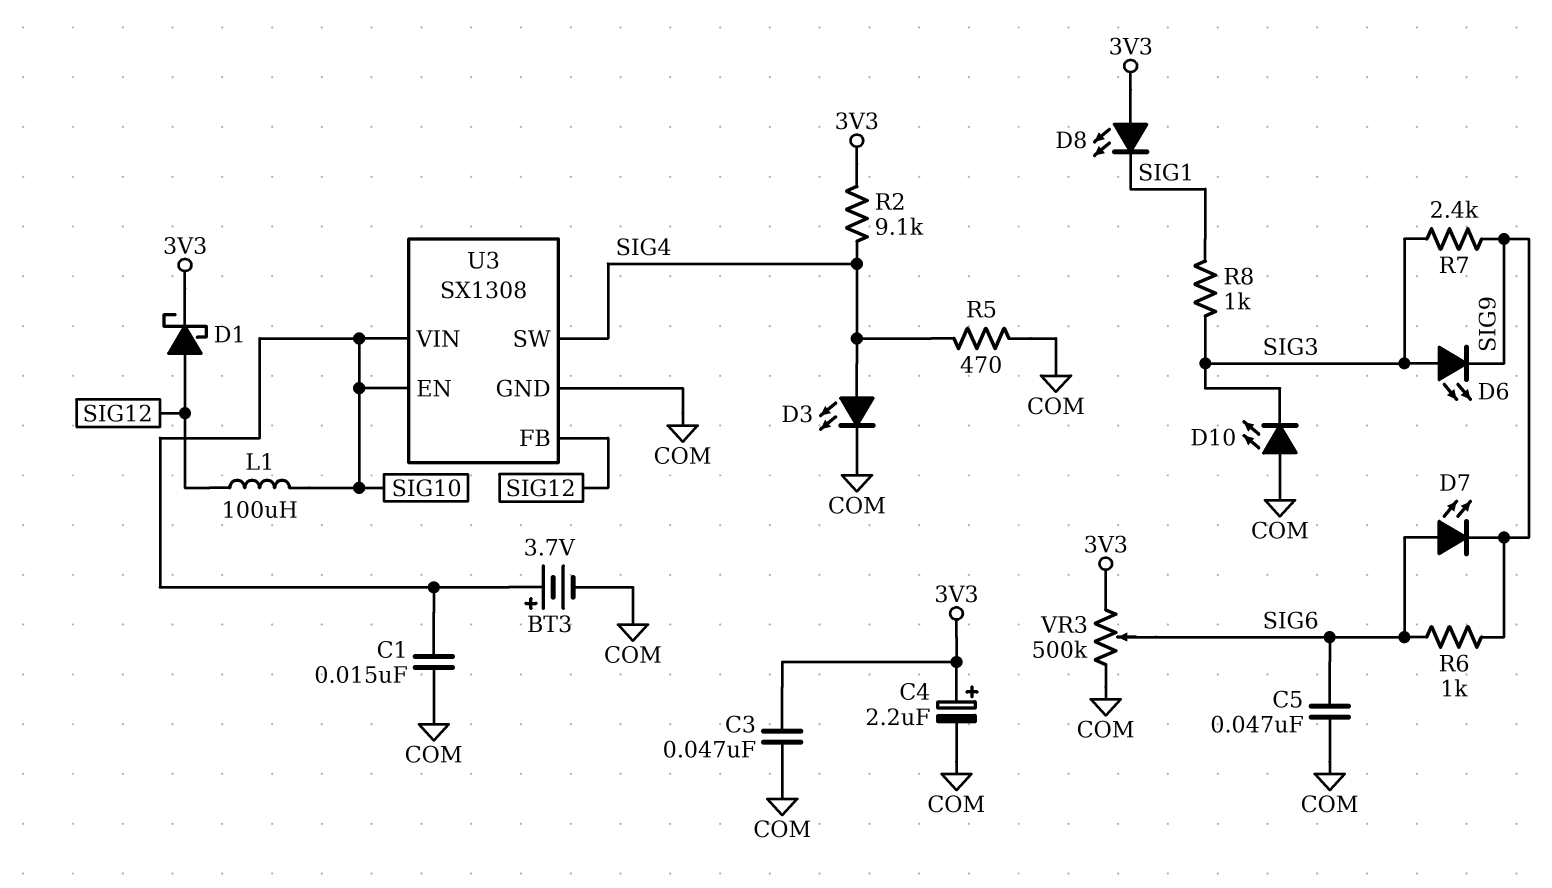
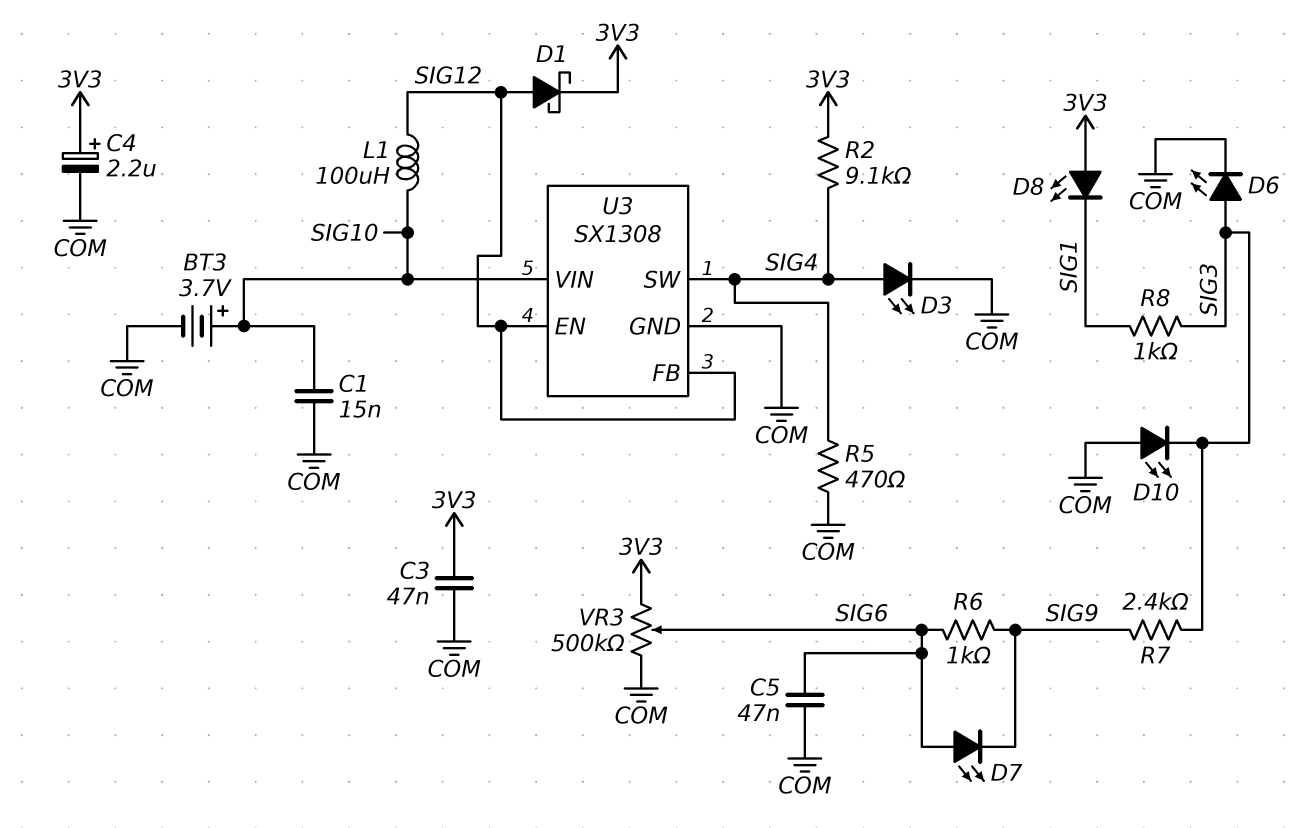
D6: LED (A SIG3, K SIG9) -> LED (A SIG3, K COM)
U3 pin EN: SIG10 -> SIG12

